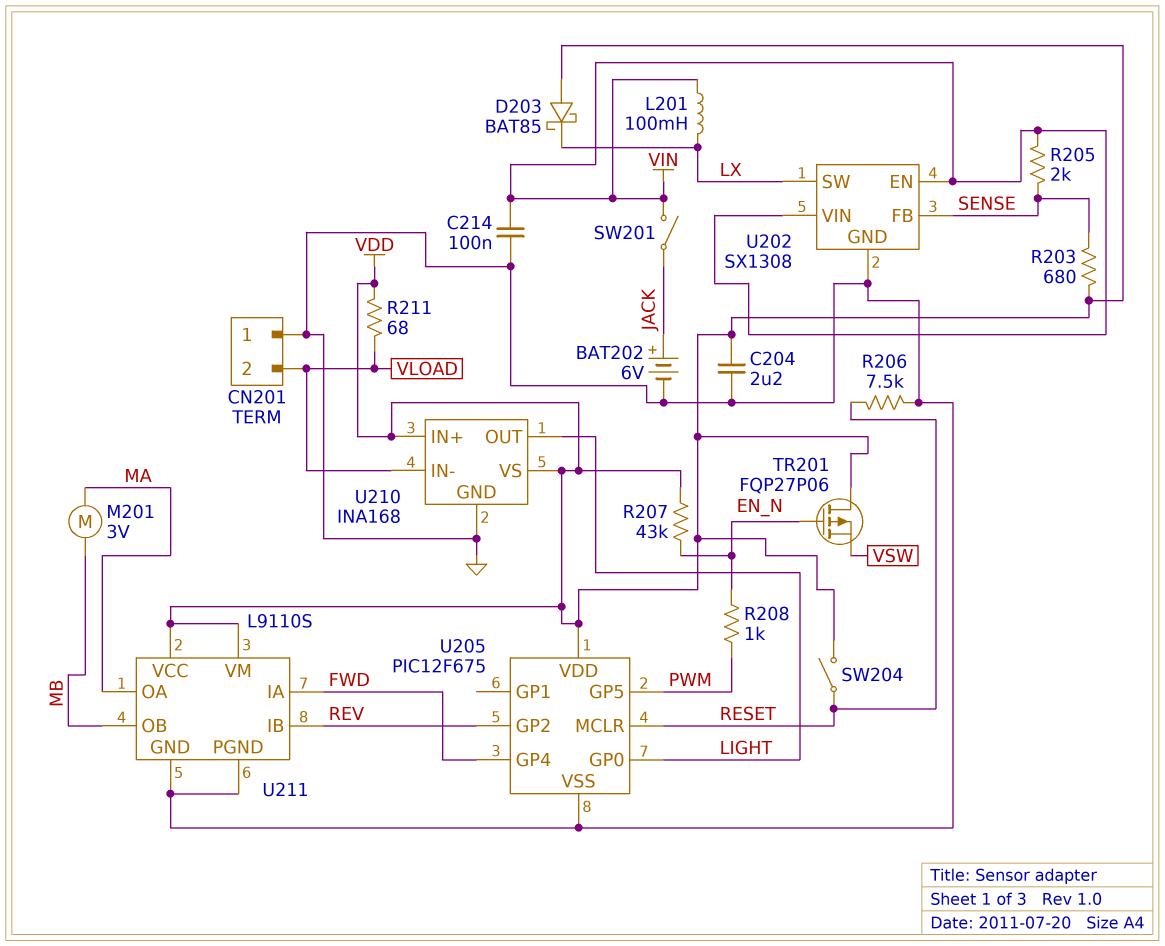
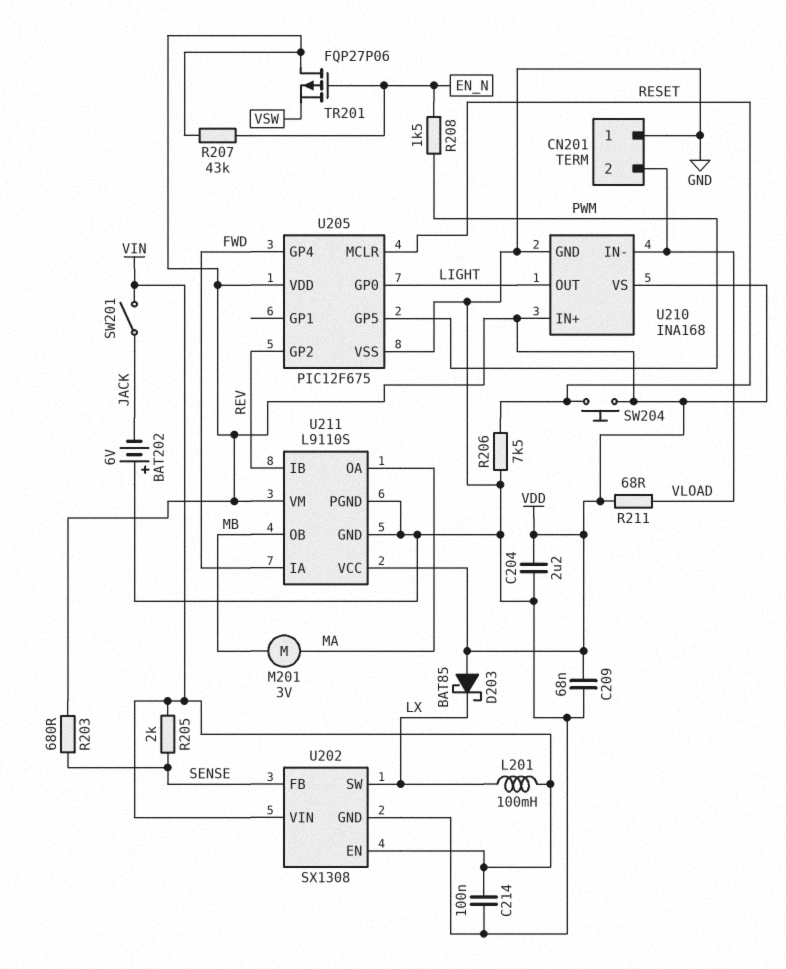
BAT202: 6V (plus JACK, minus GND) -> 6V (plus GND, minus JACK)
C209: none -> 68nF (GND, VDD)
R208: 1k (EN_N, PWM) -> 1.5k (EN_N, PWM)
SW204: switch (RESET, VDD) -> button (RESET, VDD)

